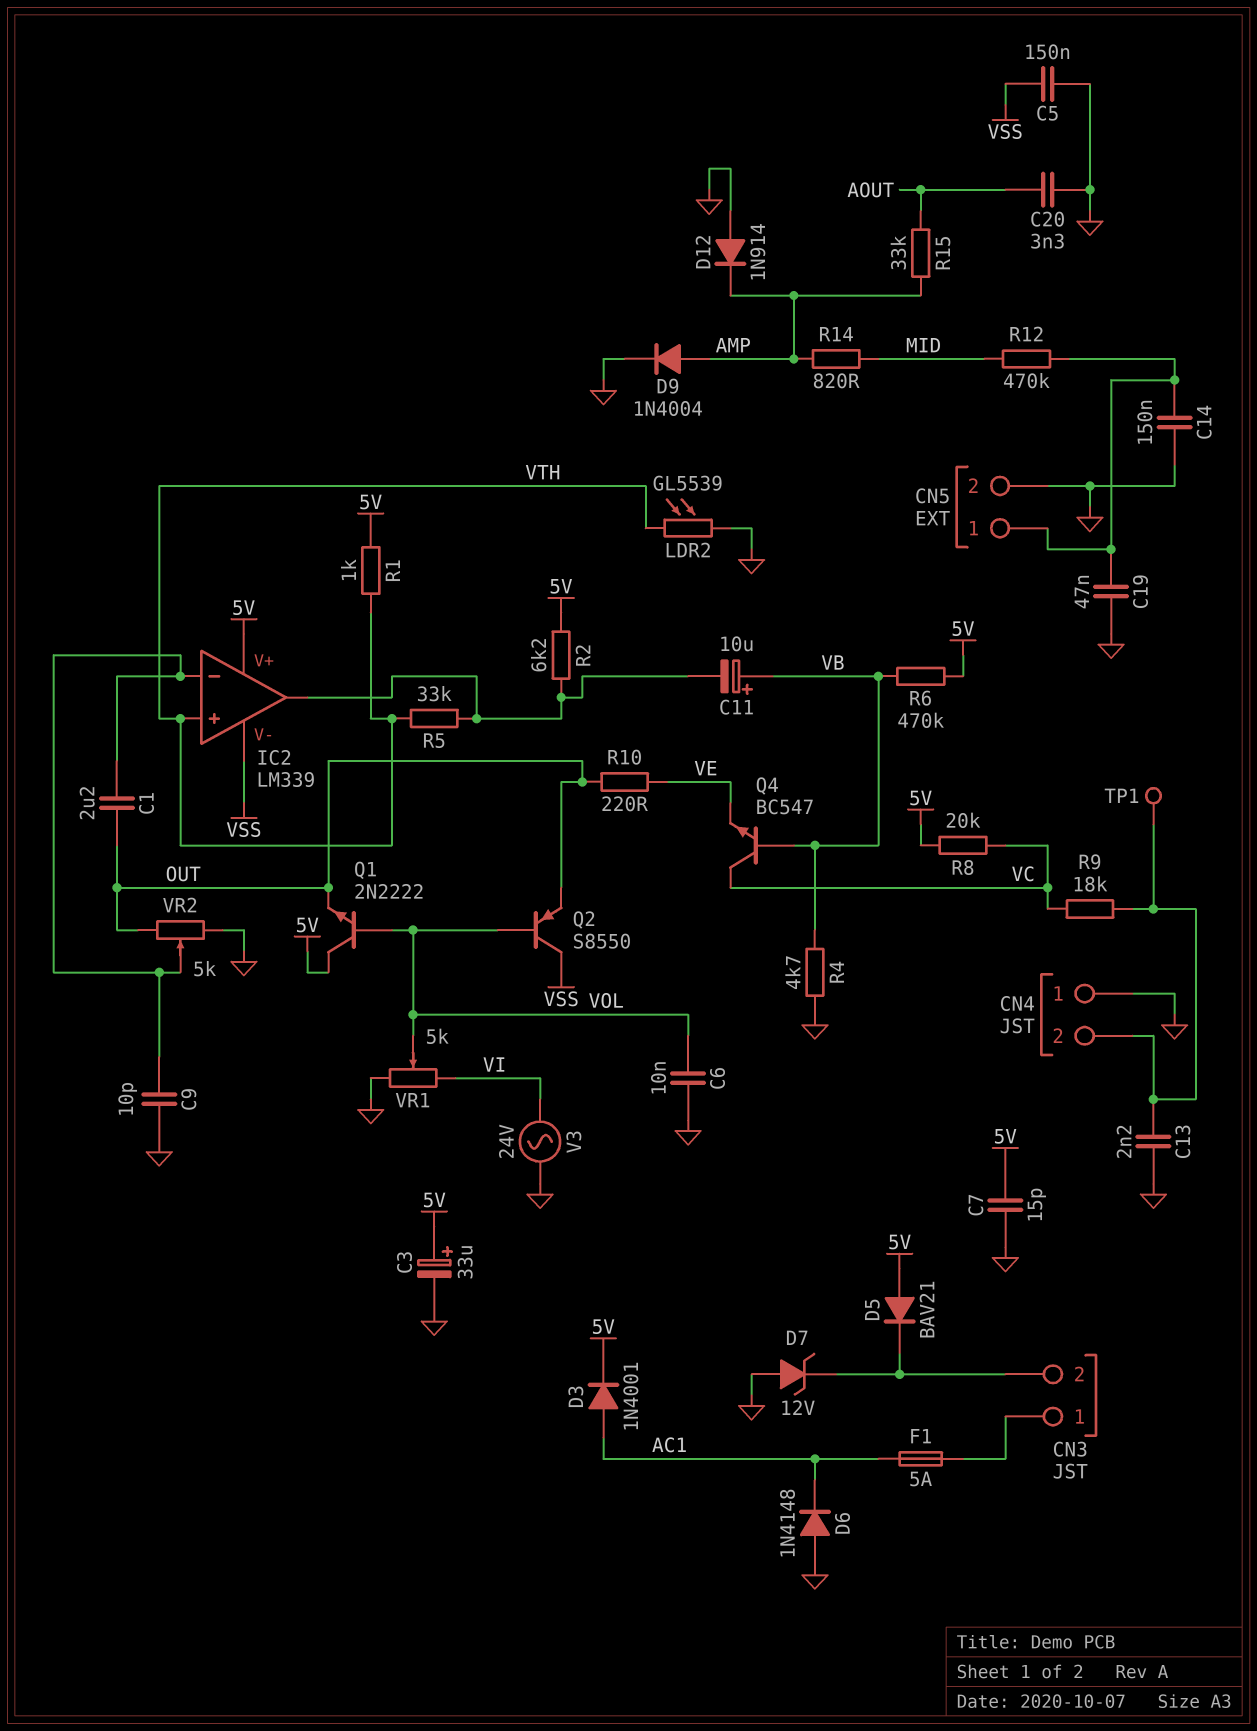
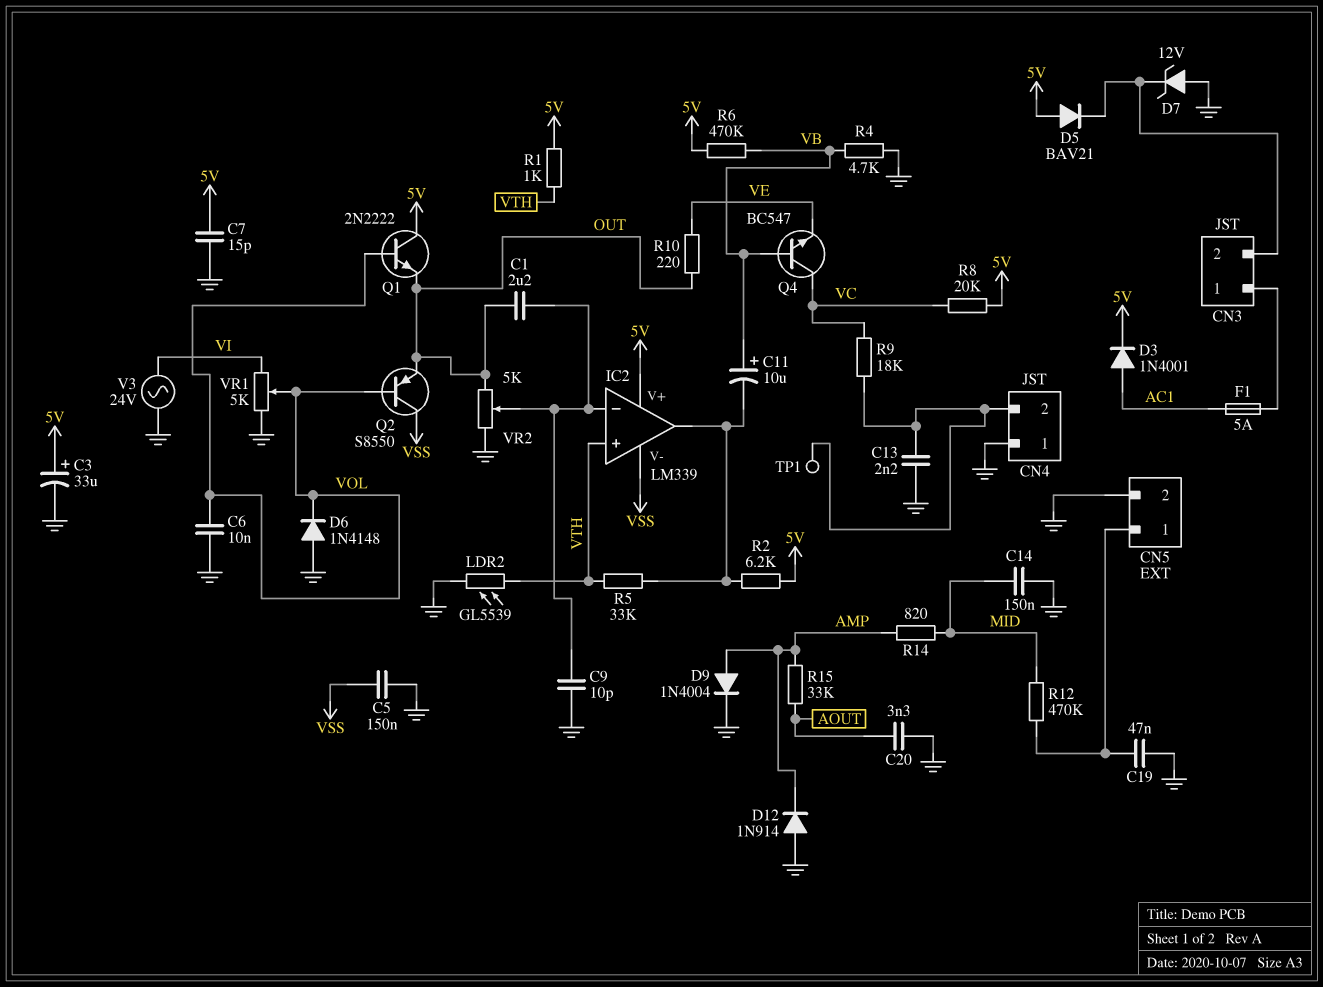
C14: 150nF (CN5/1, GND) -> 150nF (GND, MID)
D6: diode 1N4148 (A GND, K AC1) -> diode 1N4148 (A GND, K VOL)

